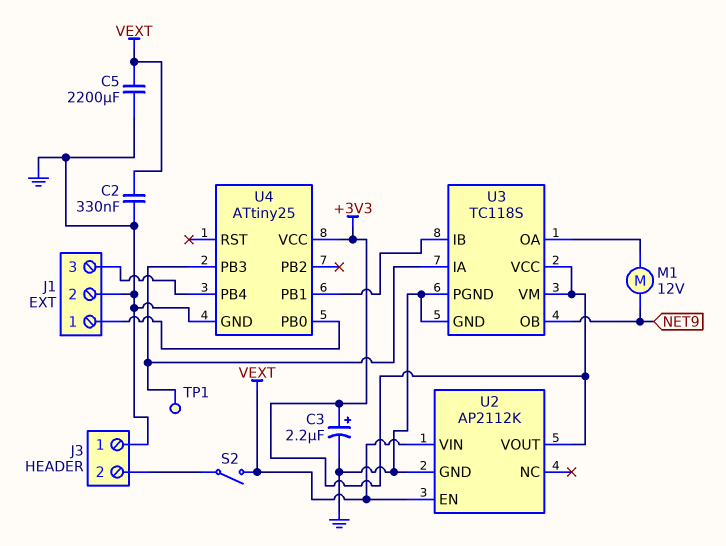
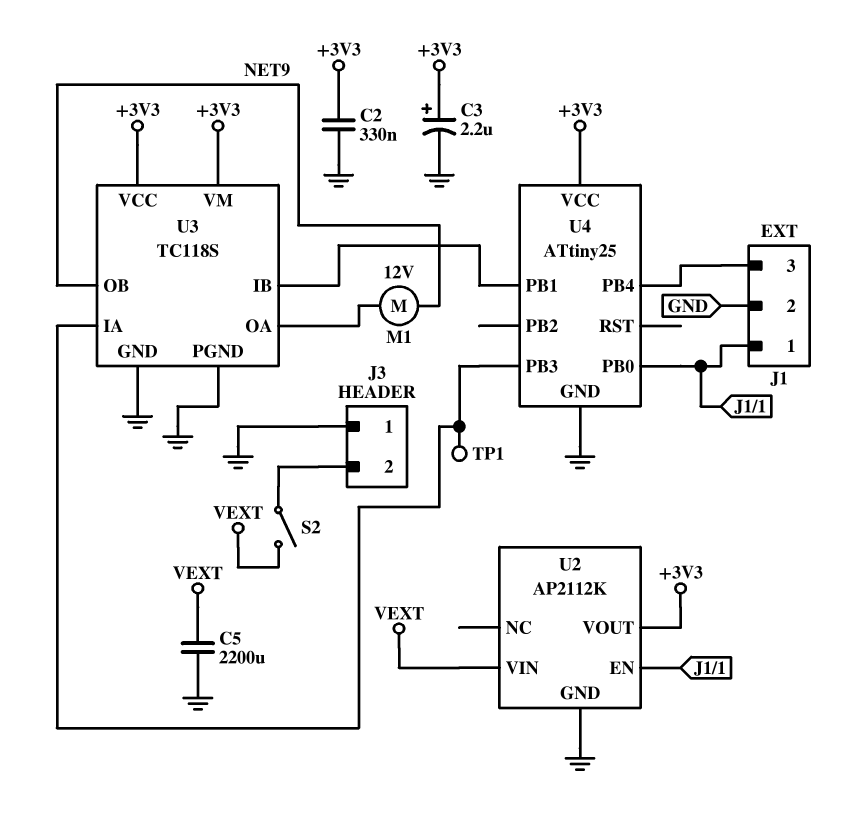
C2: 330nF (GND, VEXT) -> 330nF (+3V3, GND)
U2 pin EN: VEXT -> J1/1

